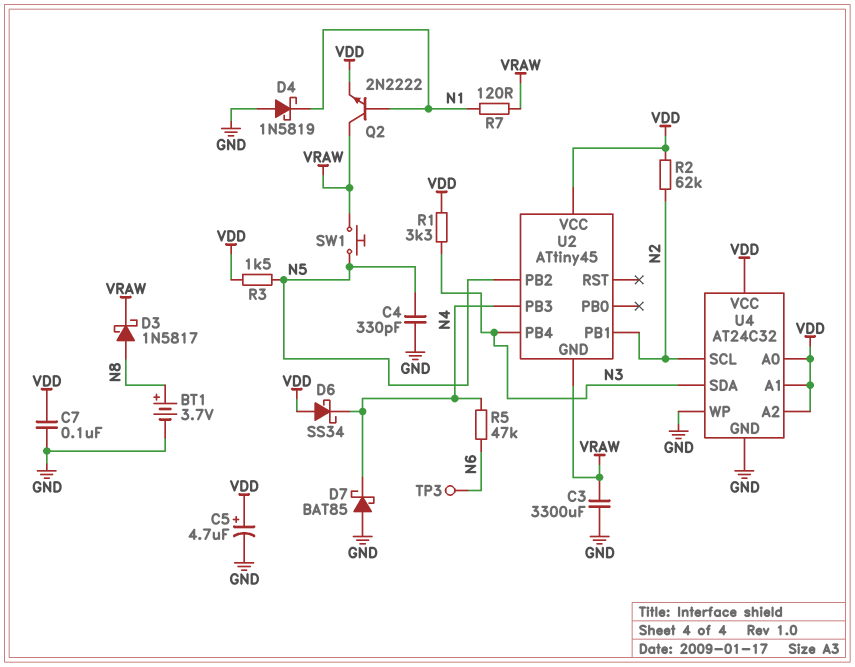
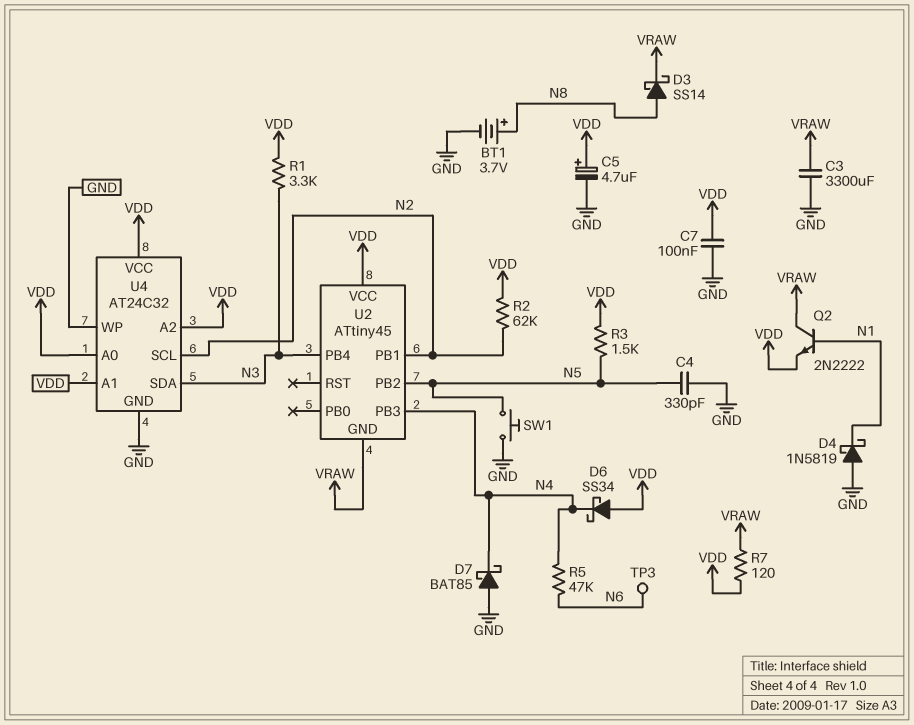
D3: schottky 1N5817 (A N8, K VRAW) -> schottky SS14 (A N8, K VRAW)
R7: 120 (N1, VRAW) -> 120 (VDD, VRAW)
SW1: button (N5, VRAW) -> button (GND, N5)

